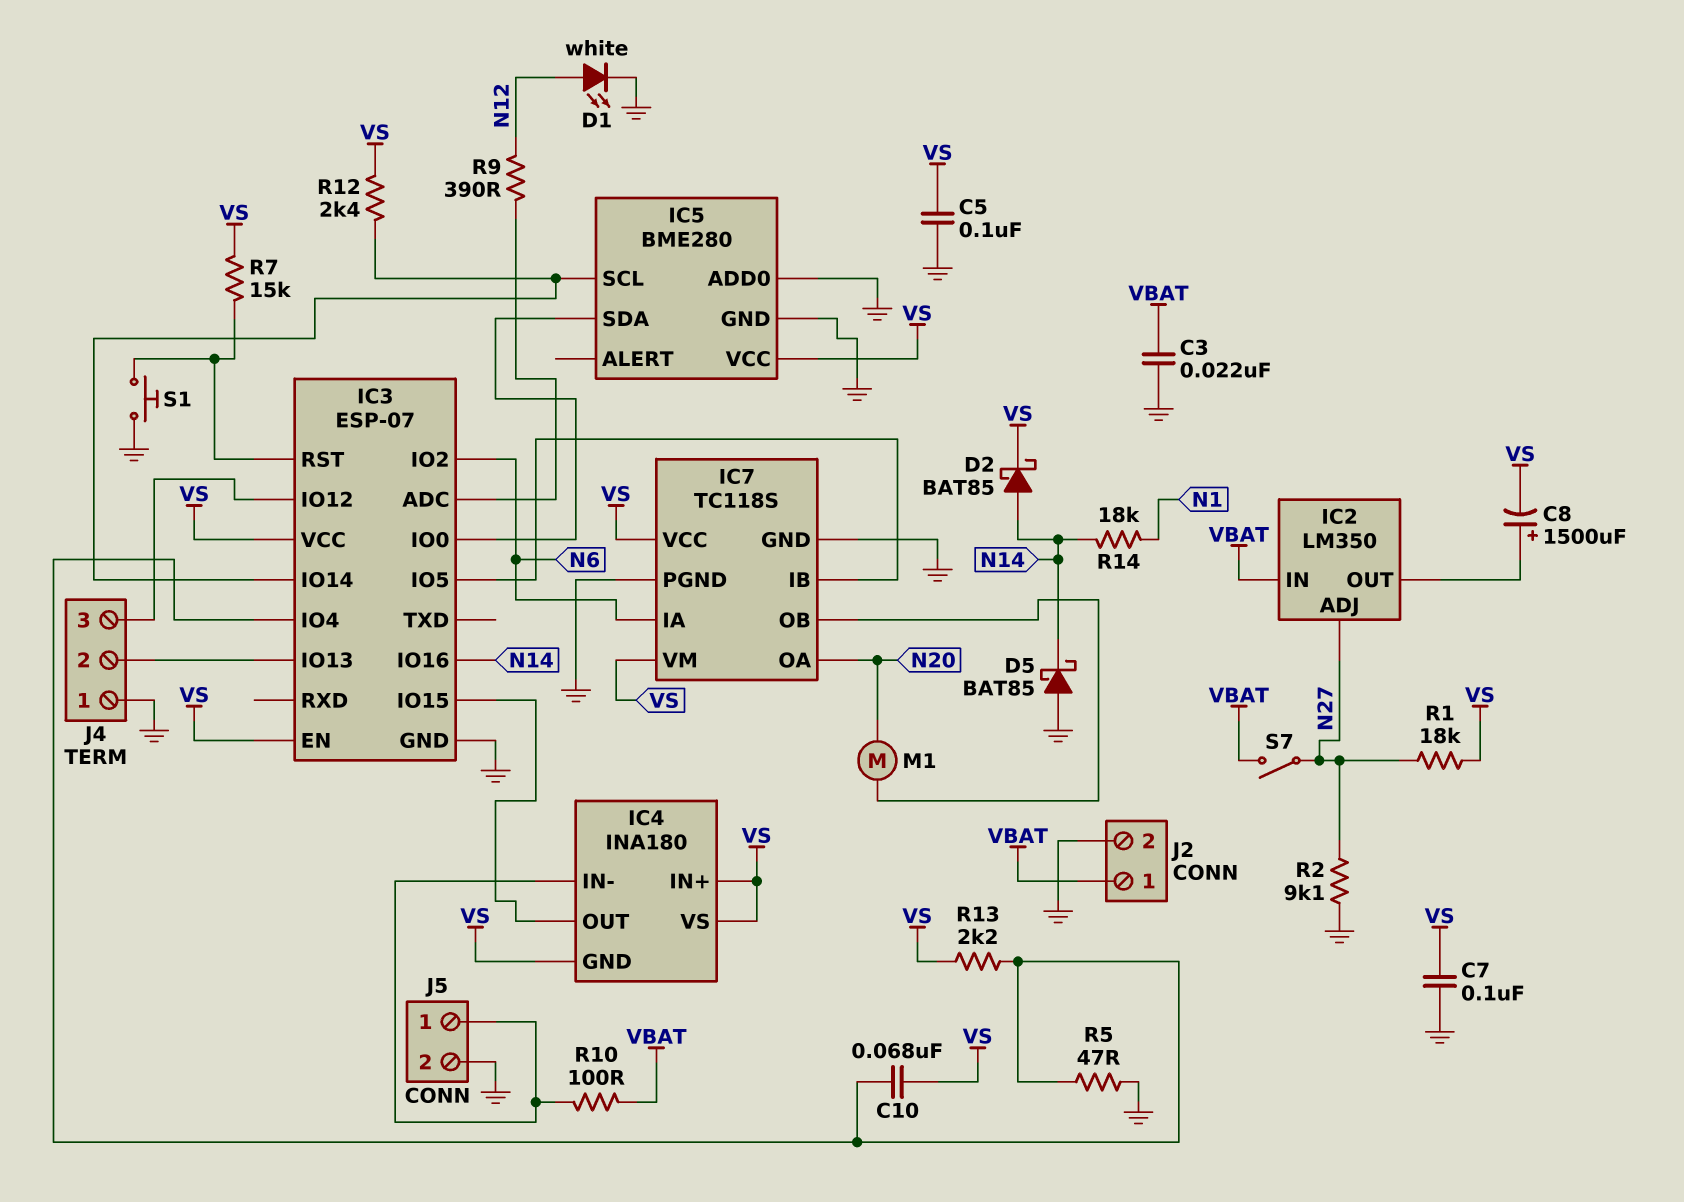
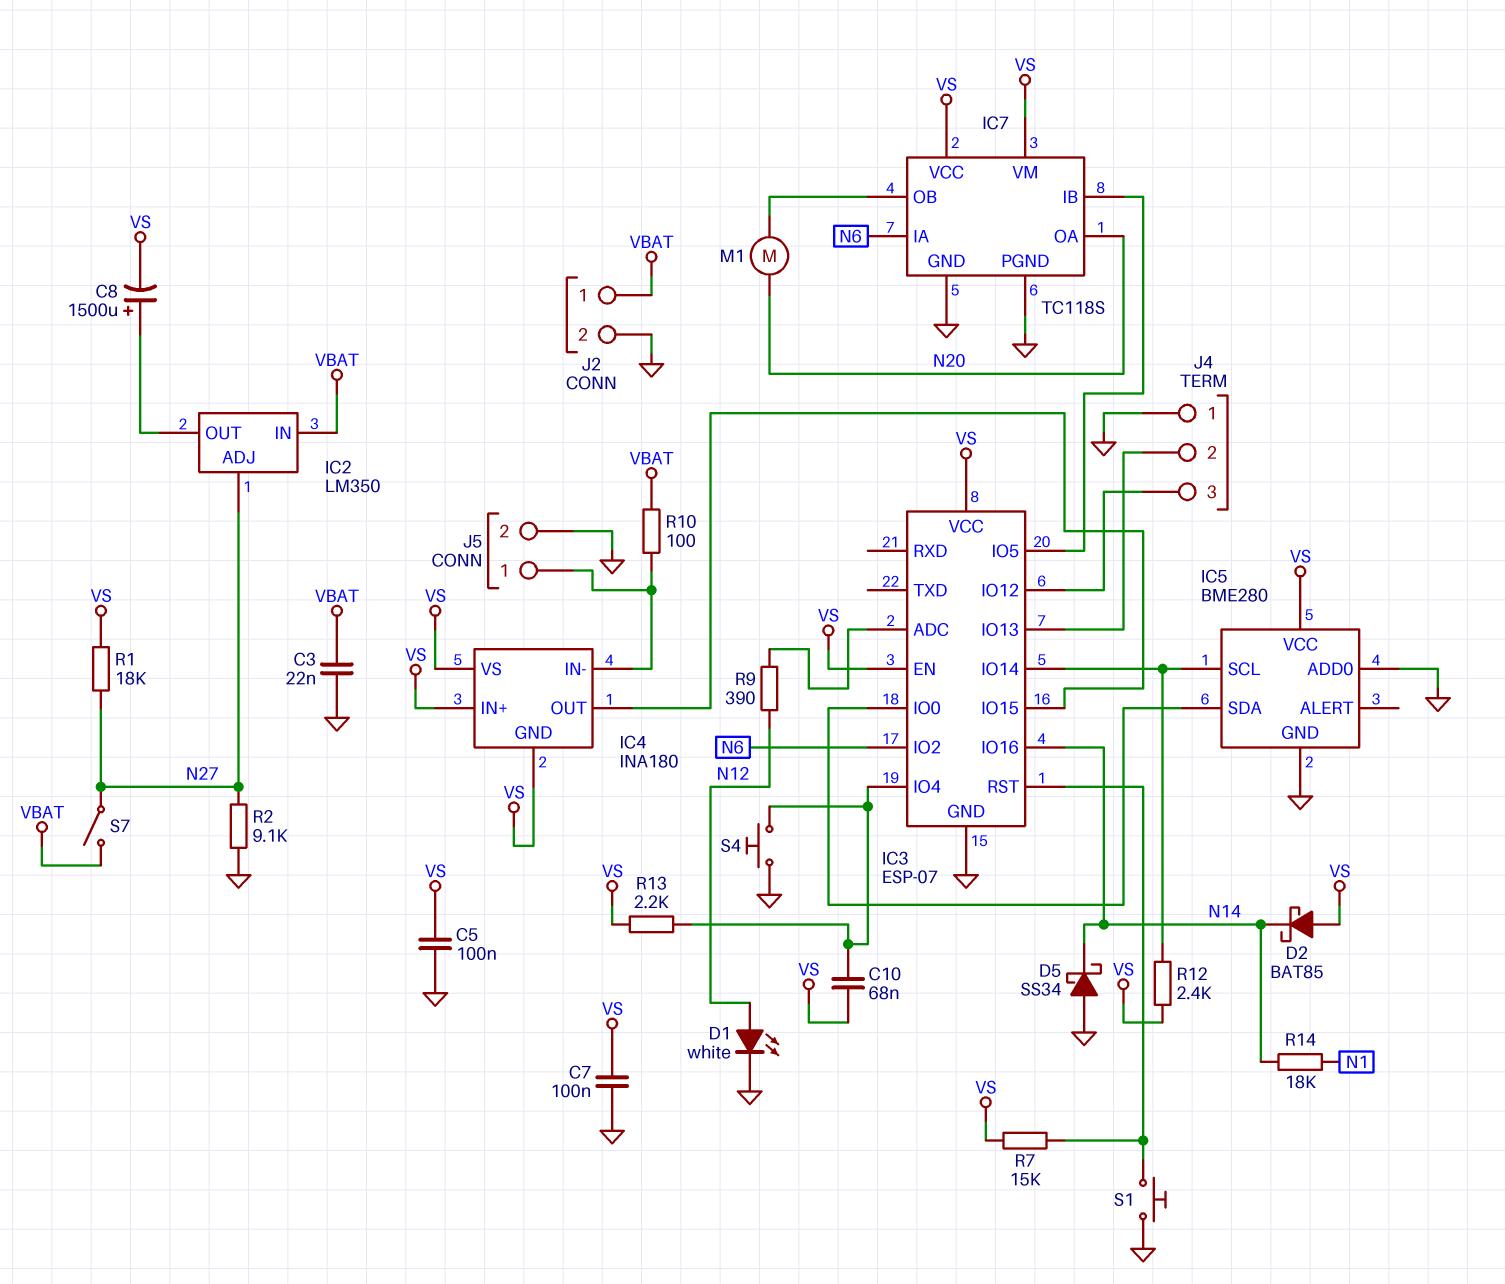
D2: schottky BAT85 (A N14, K VS) -> schottky BAT85 (A VS, K N14)
D5: schottky BAT85 (A GND, K N14) -> schottky SS34 (A GND, K N14)
R5: 47 (GND, IC3/IO4) -> none
S4: none -> button (GND, IC3/IO4)

